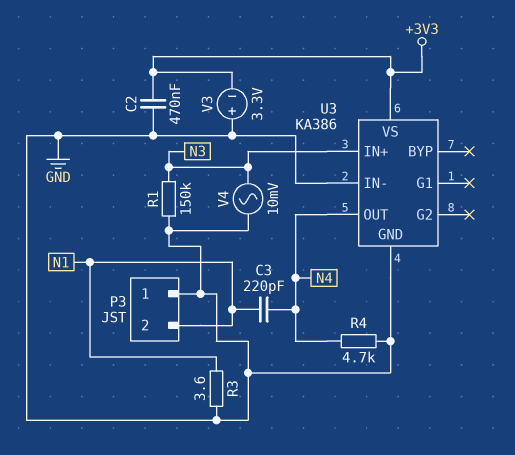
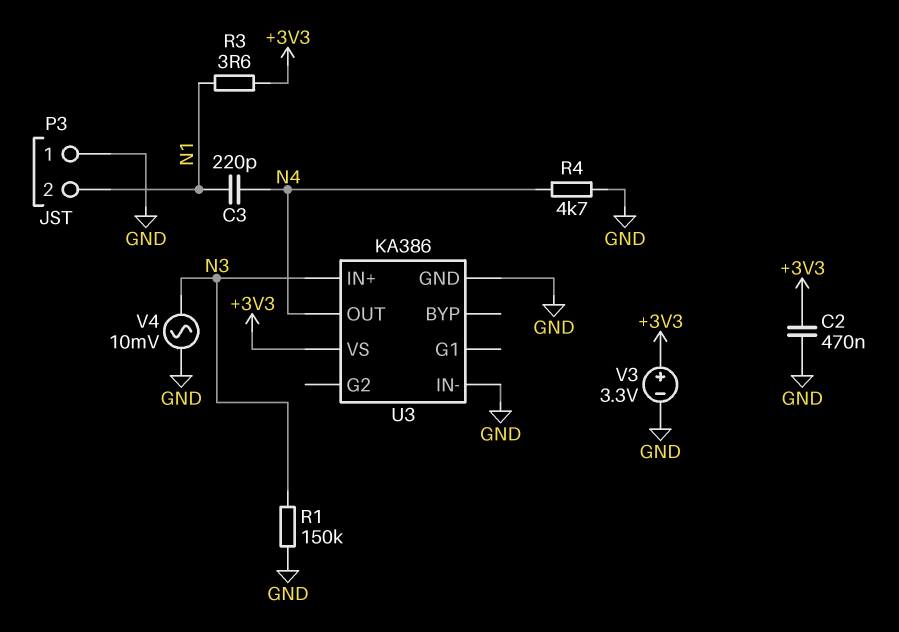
R3: 3.6 (GND, N1) -> 3.6 (+3V3, N1)
V3: 3.3V (plus GND, minus +3V3) -> 3.3V (plus +3V3, minus GND)

